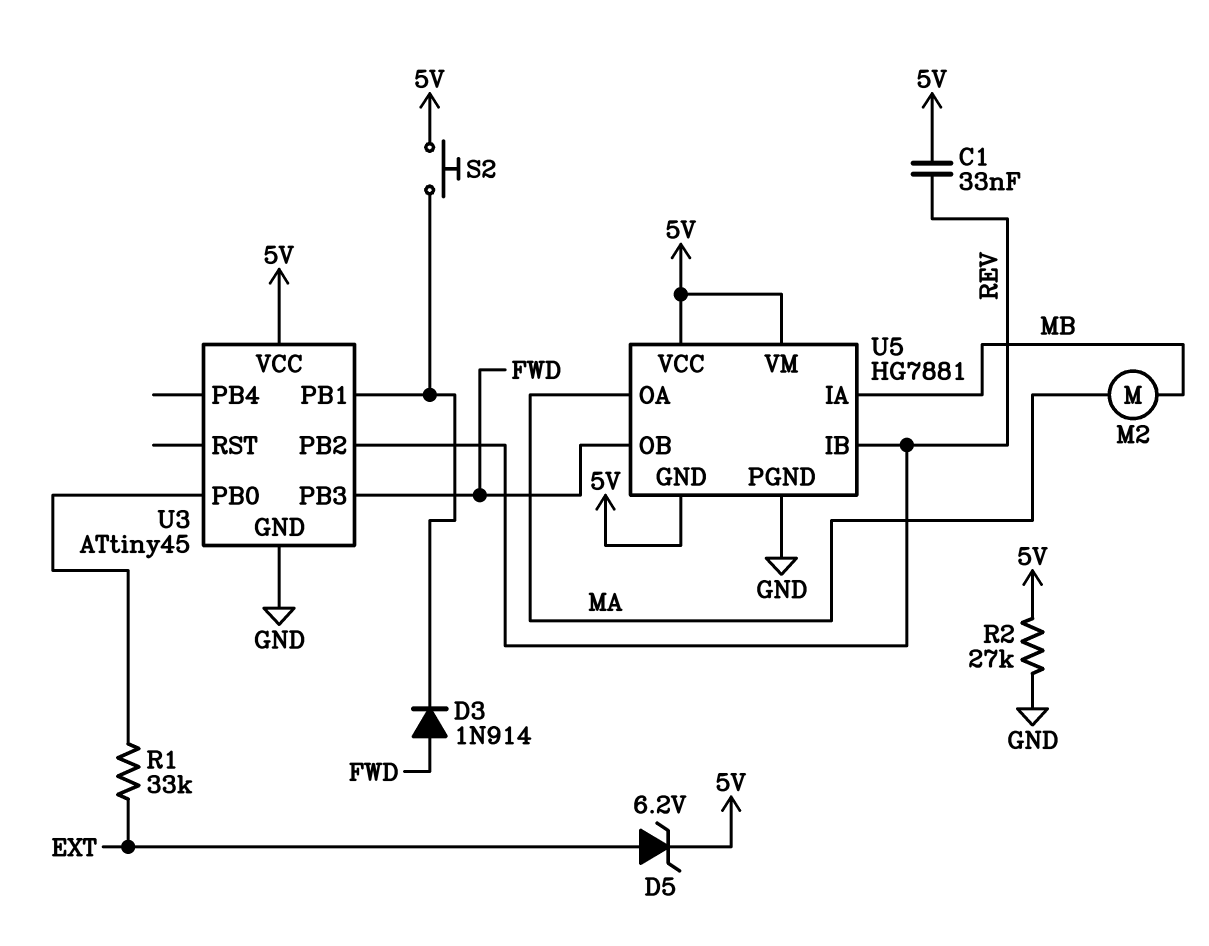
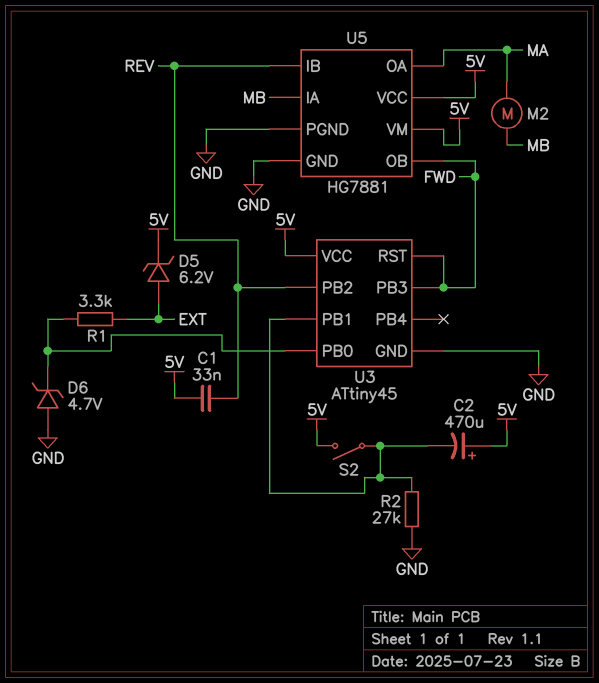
C2: none -> 470uF (plus 5V, minus U3/PB1)
D3: diode 1N914 (A FWD, K U3/PB1) -> none
D6: none -> zener 4.7V (A GND, K U3/PB0)
R1: 33k (EXT, U3/PB0) -> 3.3k (EXT, U3/PB0)
R2: 27k (5V, GND) -> 27k (GND, U3/PB1)
S2: button (5V, U3/PB1) -> switch (5V, U3/PB1)
U3 pin RST: none -> FWD
U5 pin GND: 5V -> GND

